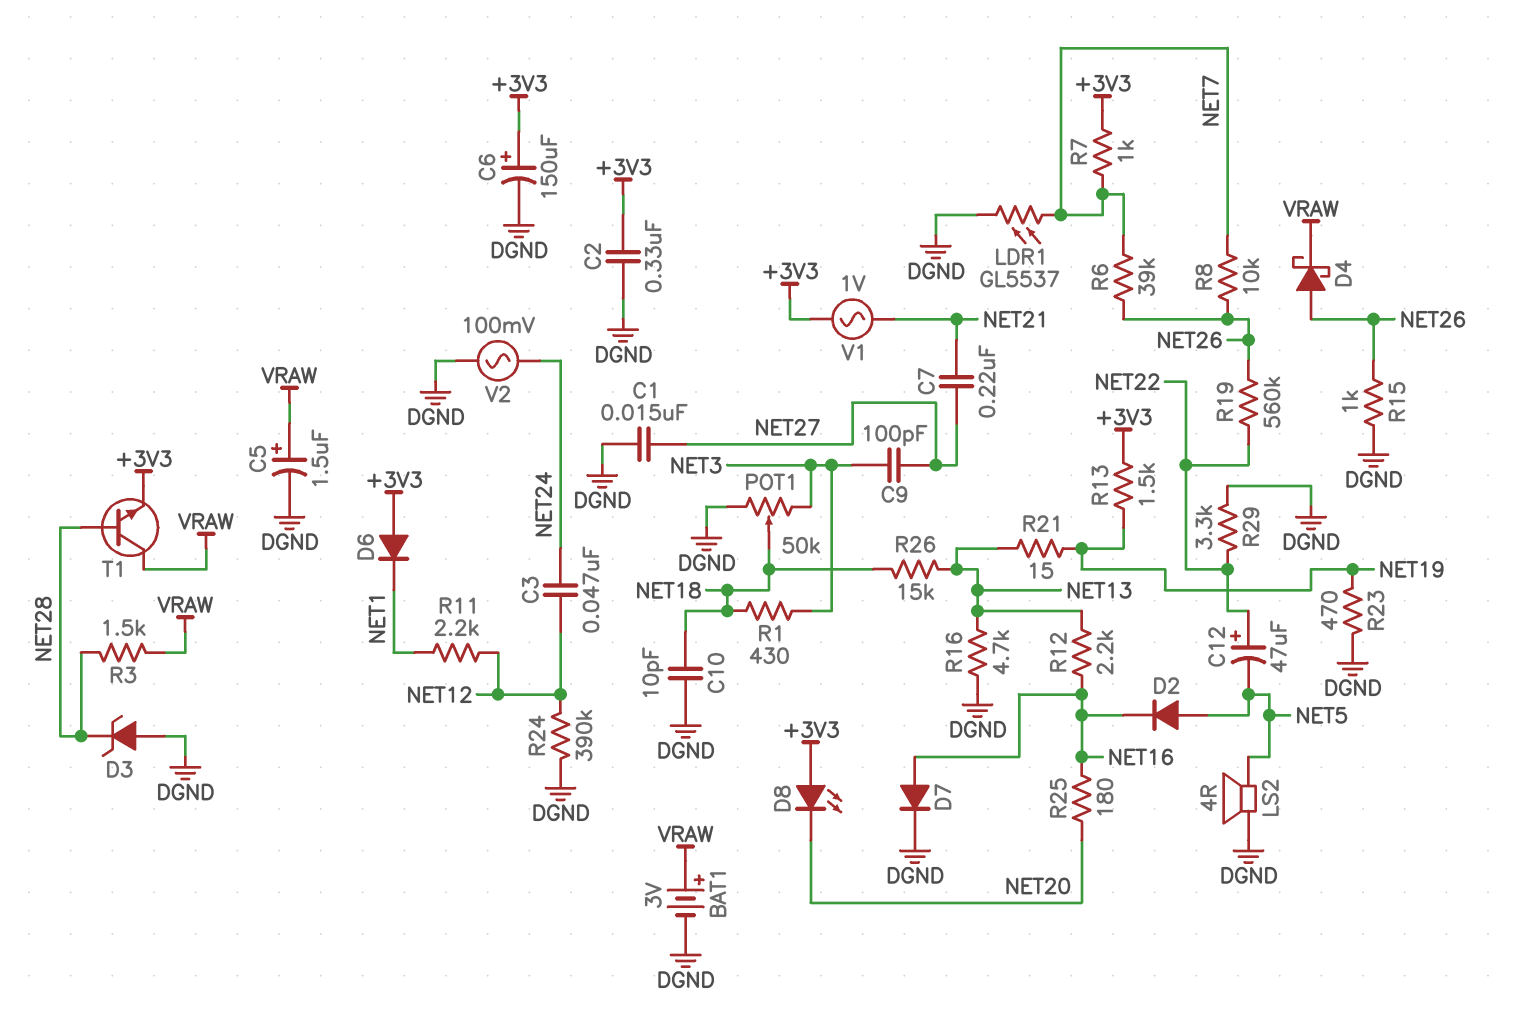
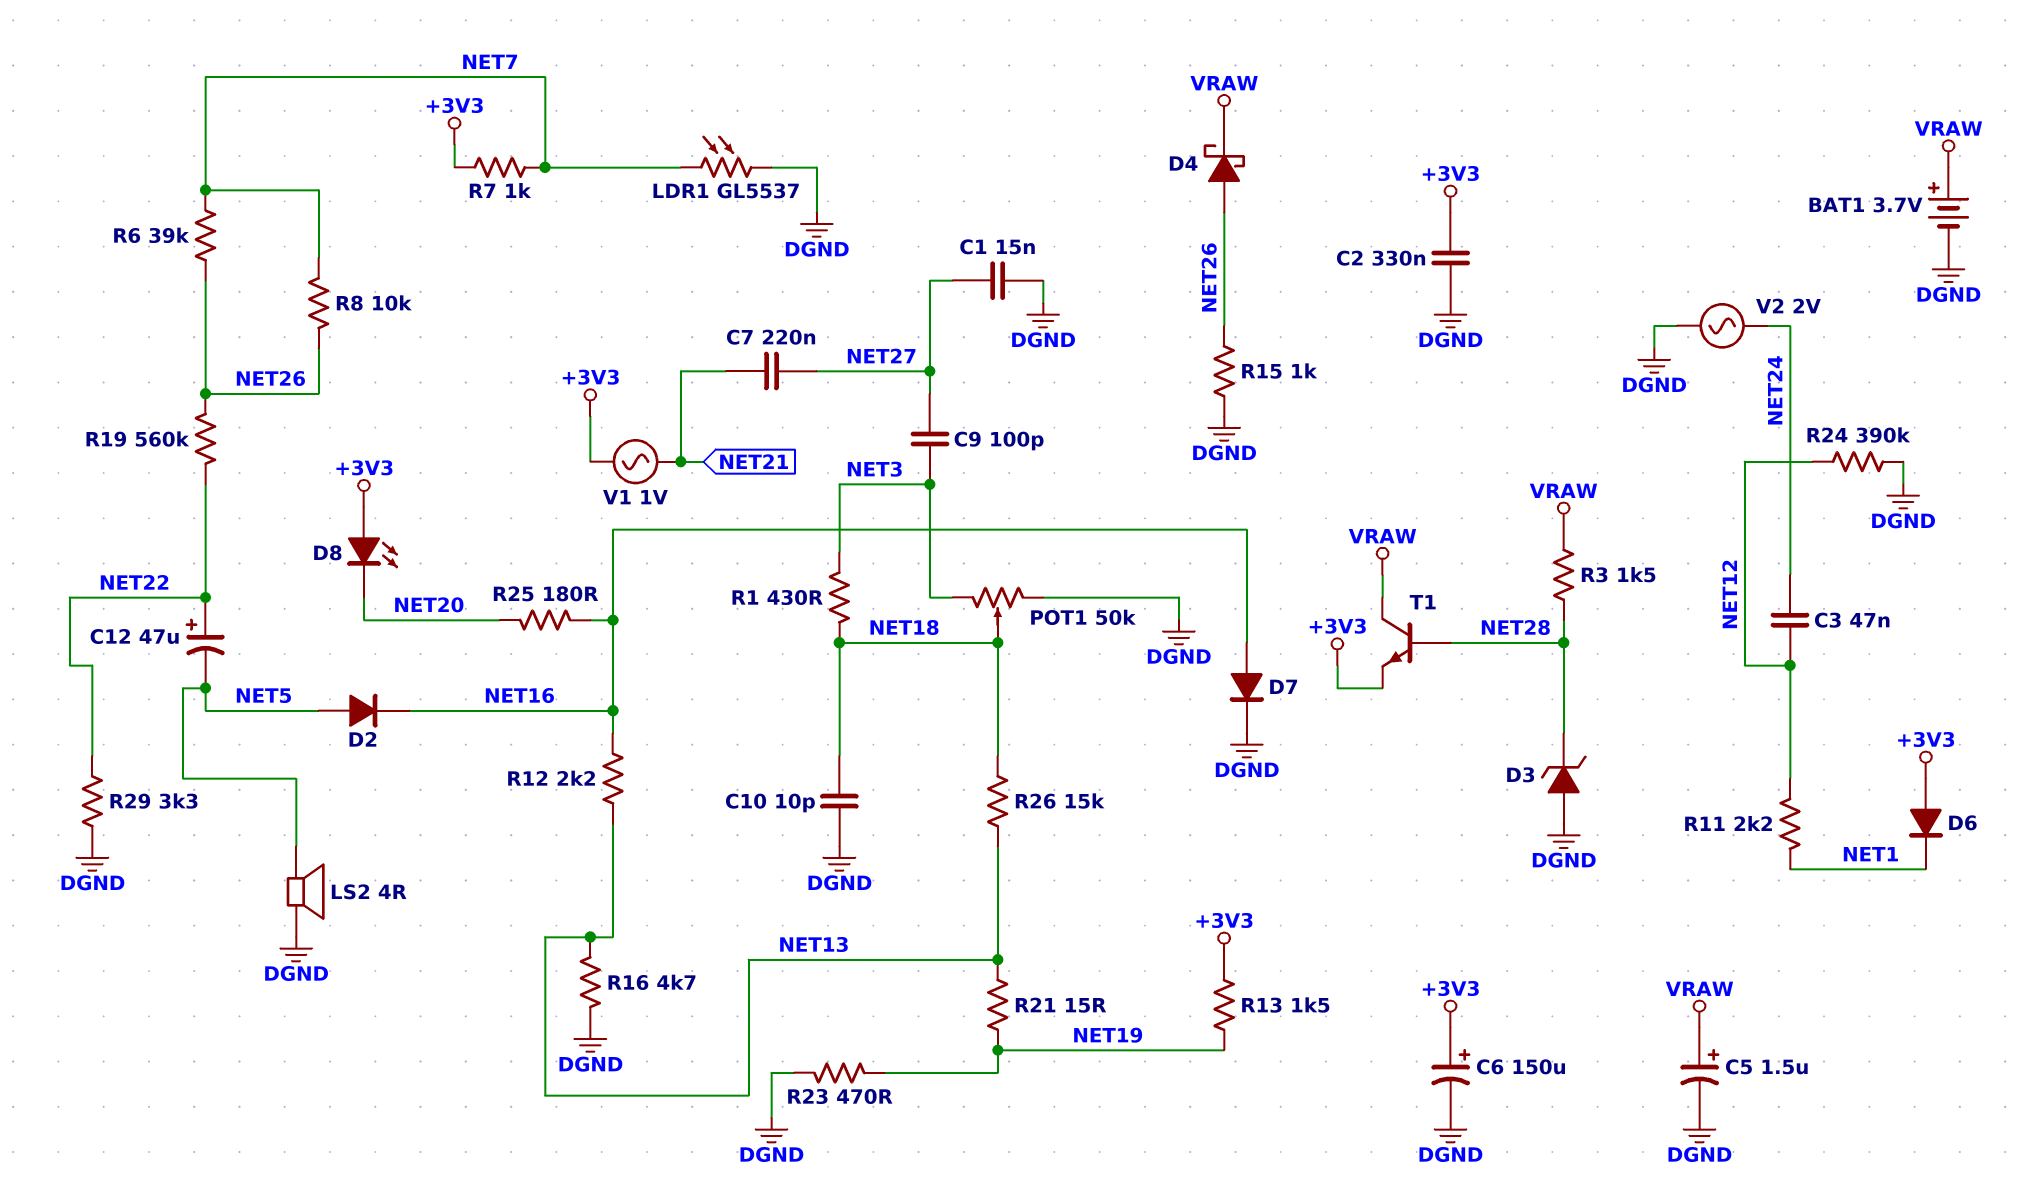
BAT1: 3V (plus VRAW, minus DGND) -> 3.7V (plus VRAW, minus DGND)
V2: AC 100mV (DGND, NET24) -> AC 2V (DGND, NET24)

